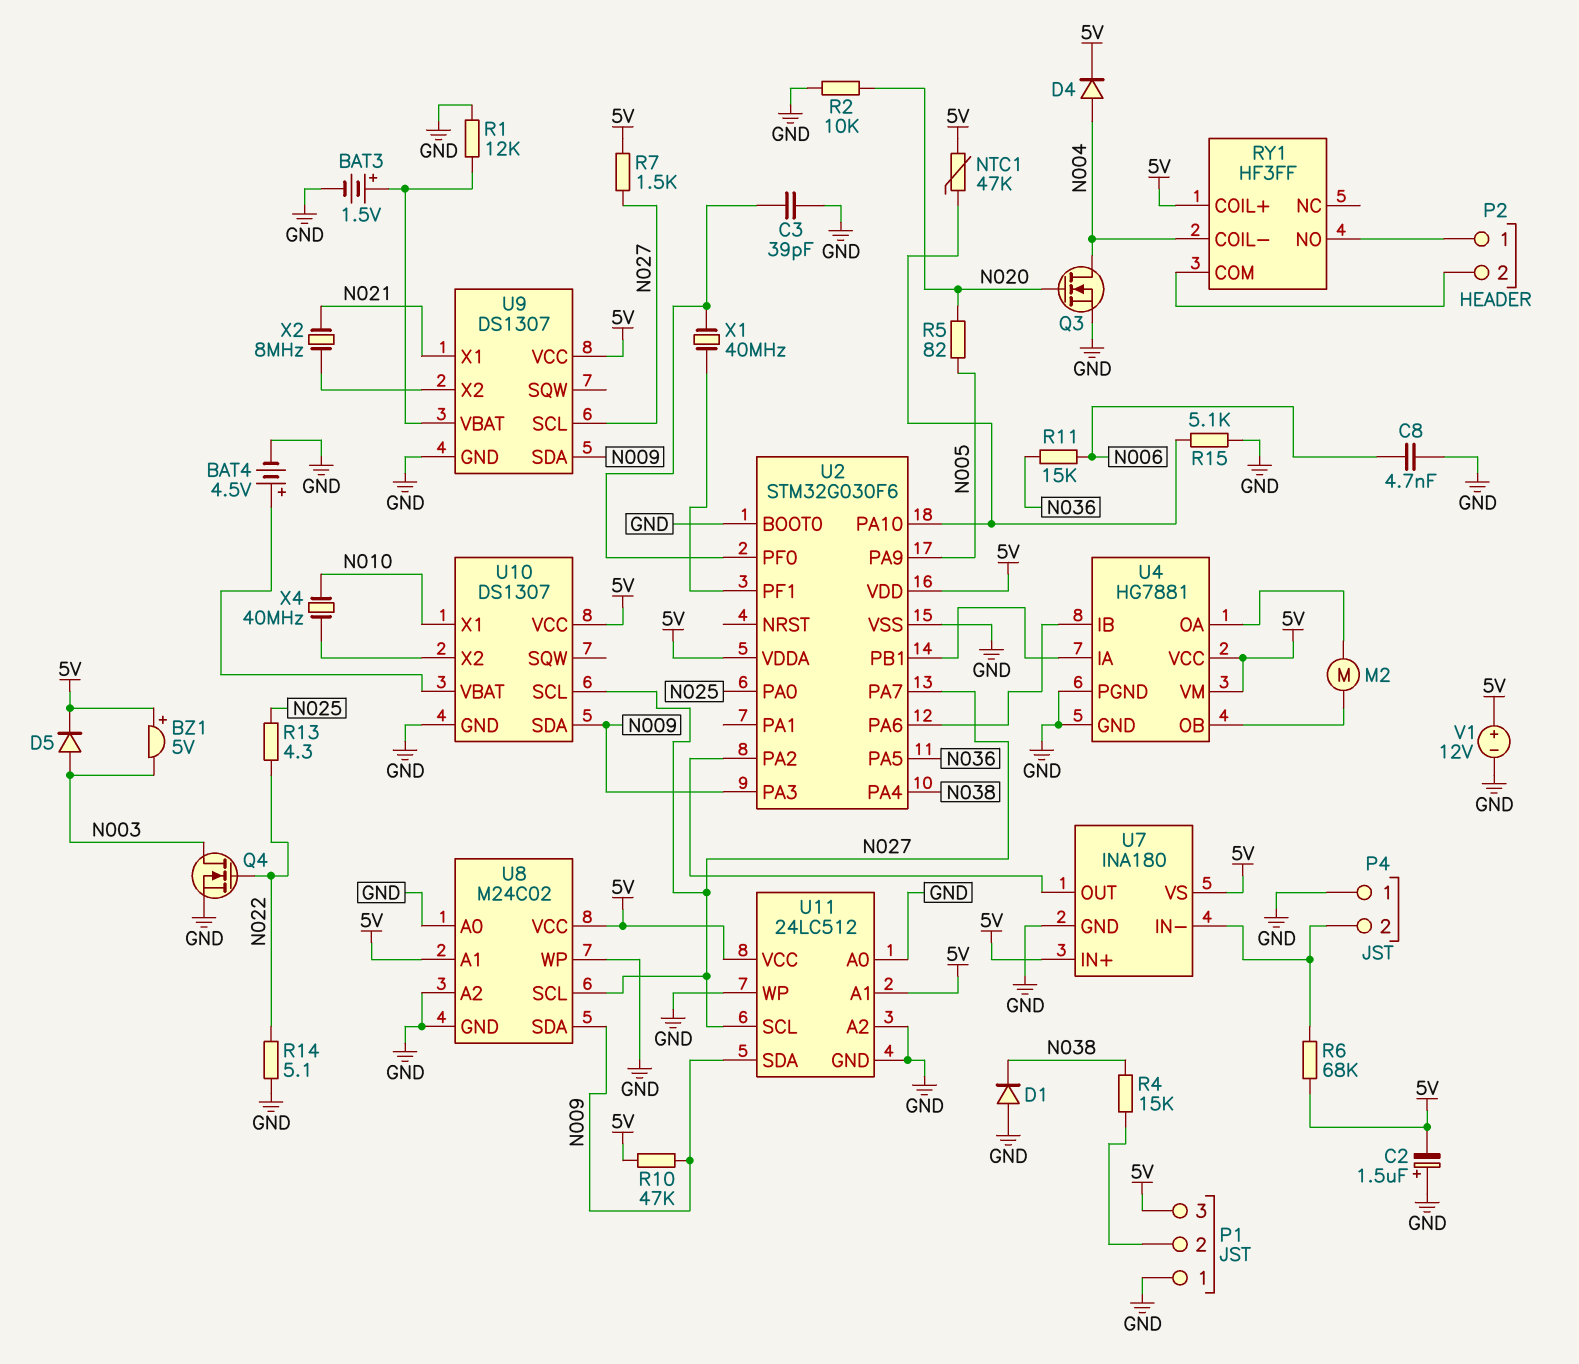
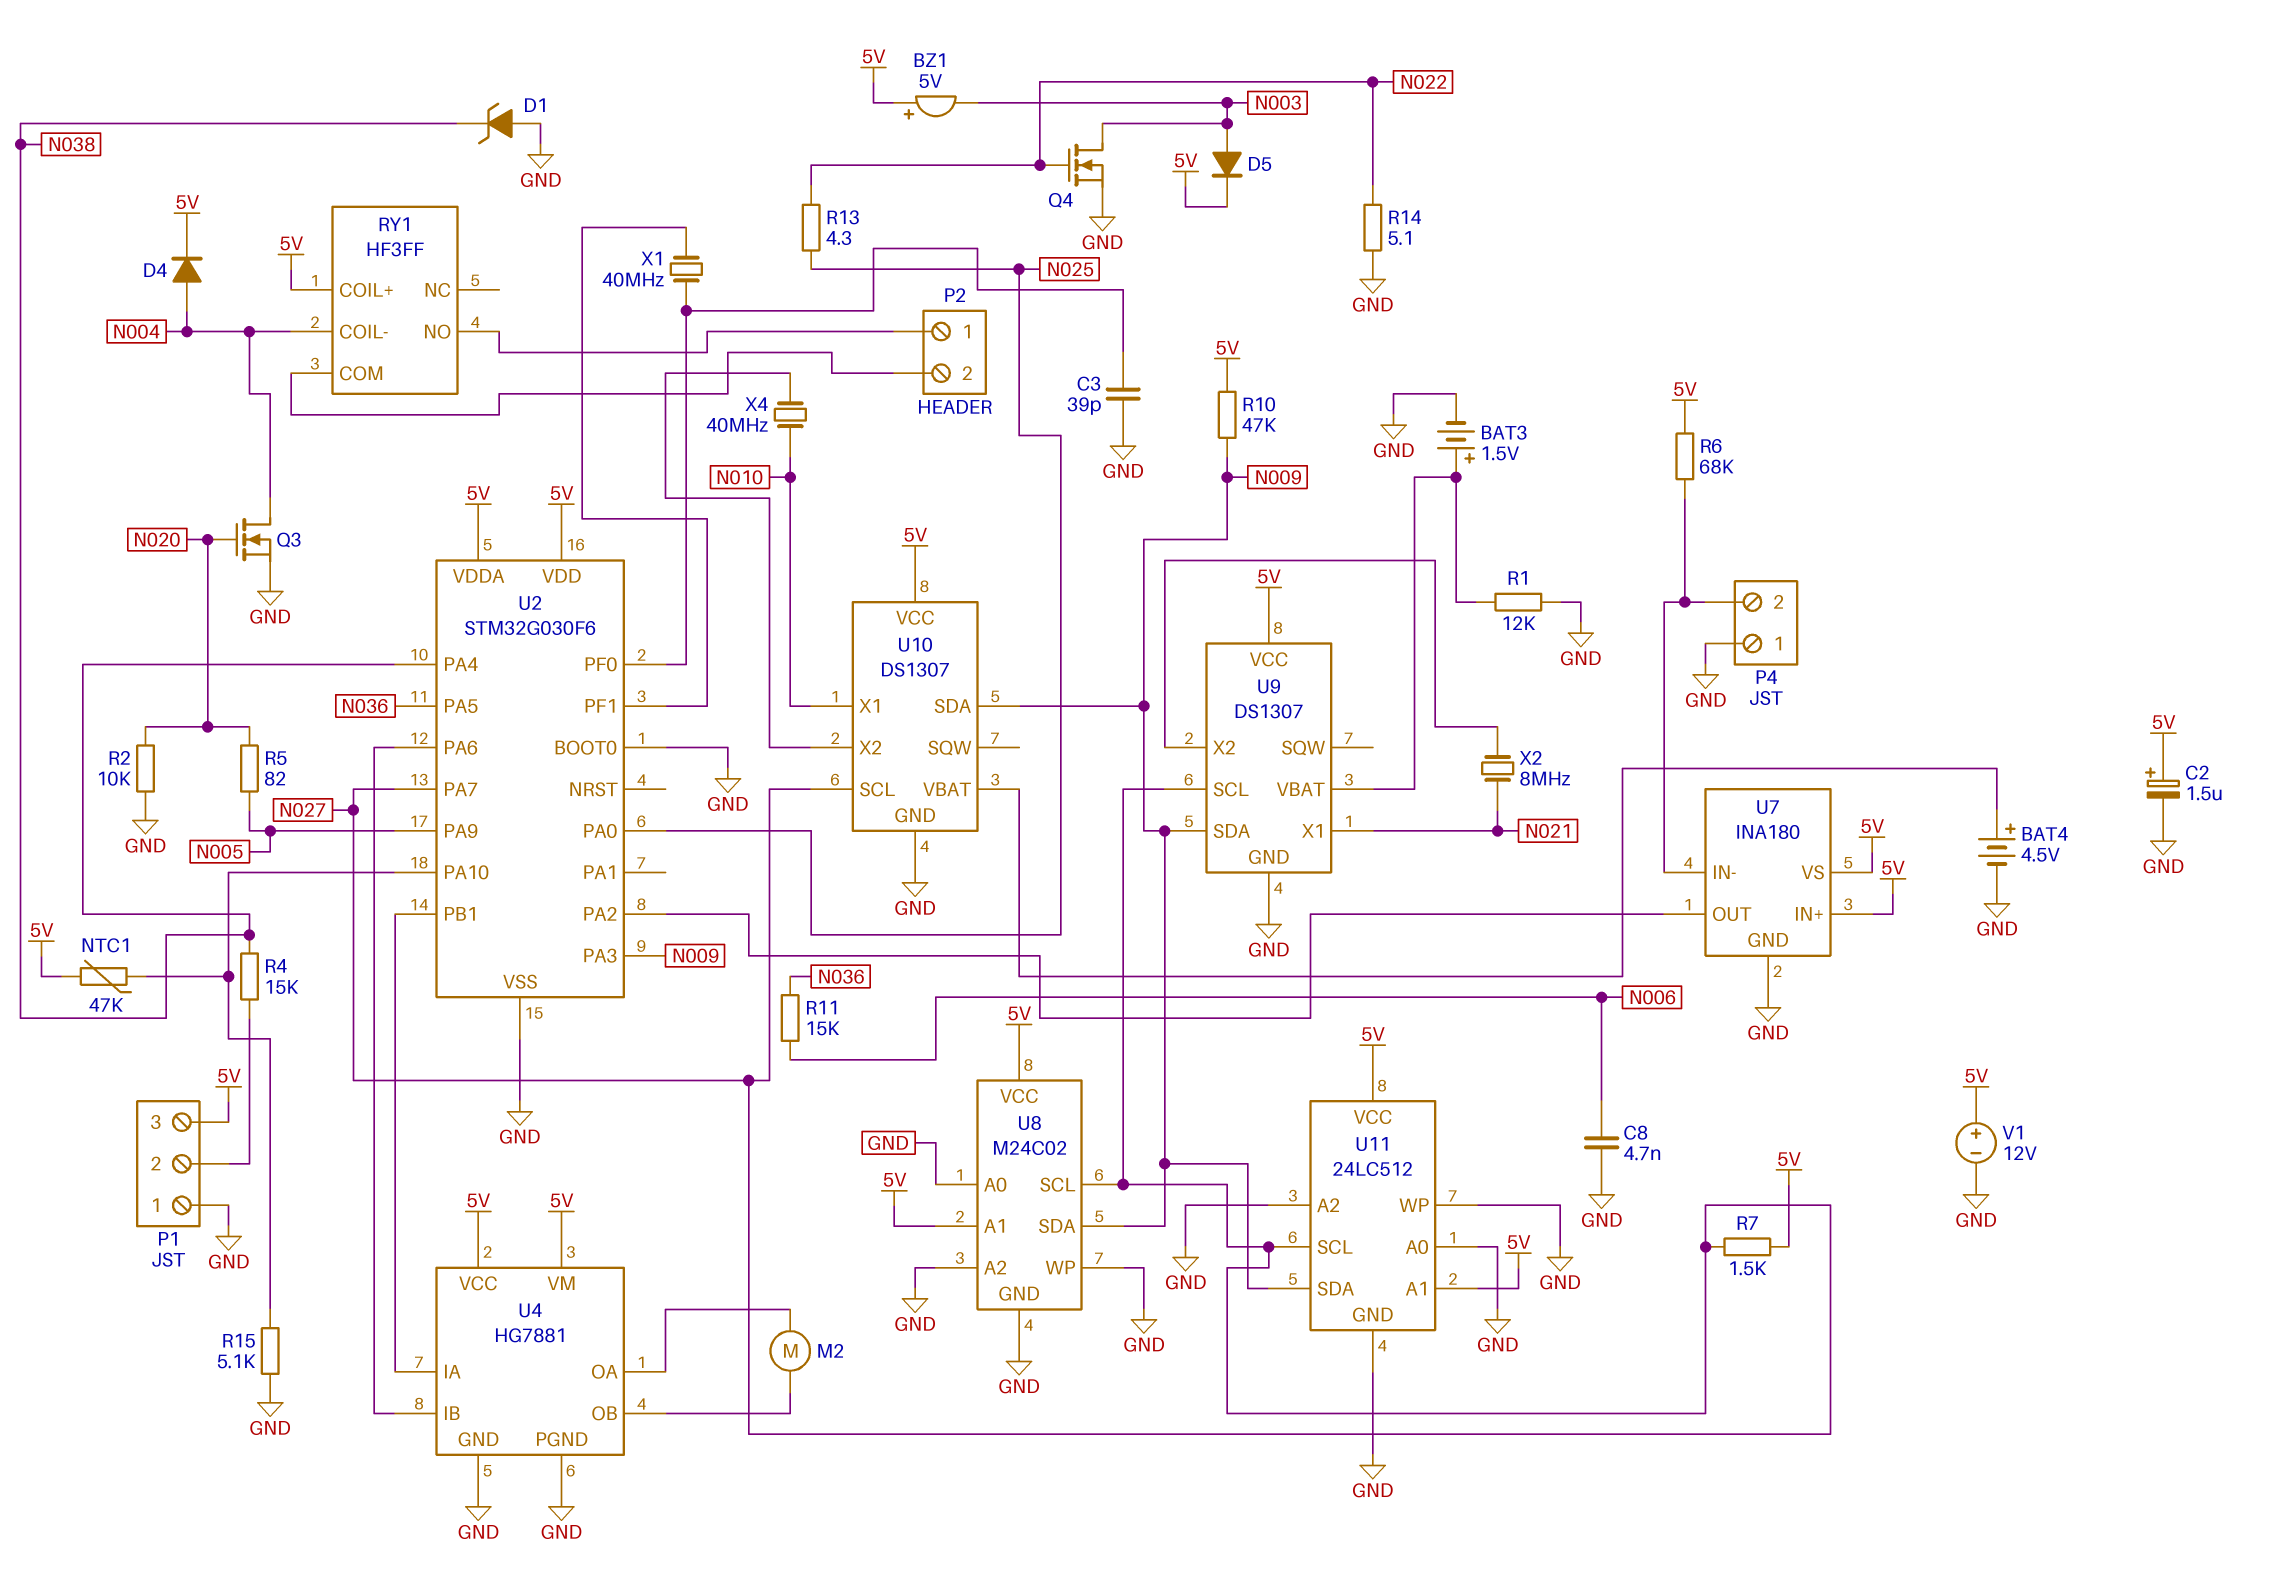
C2: 1.5uF (plus GND, minus 5V) -> 1.5uF (plus 5V, minus GND)
D1: diode (A GND, K N038) -> zener (A GND, K N038)

